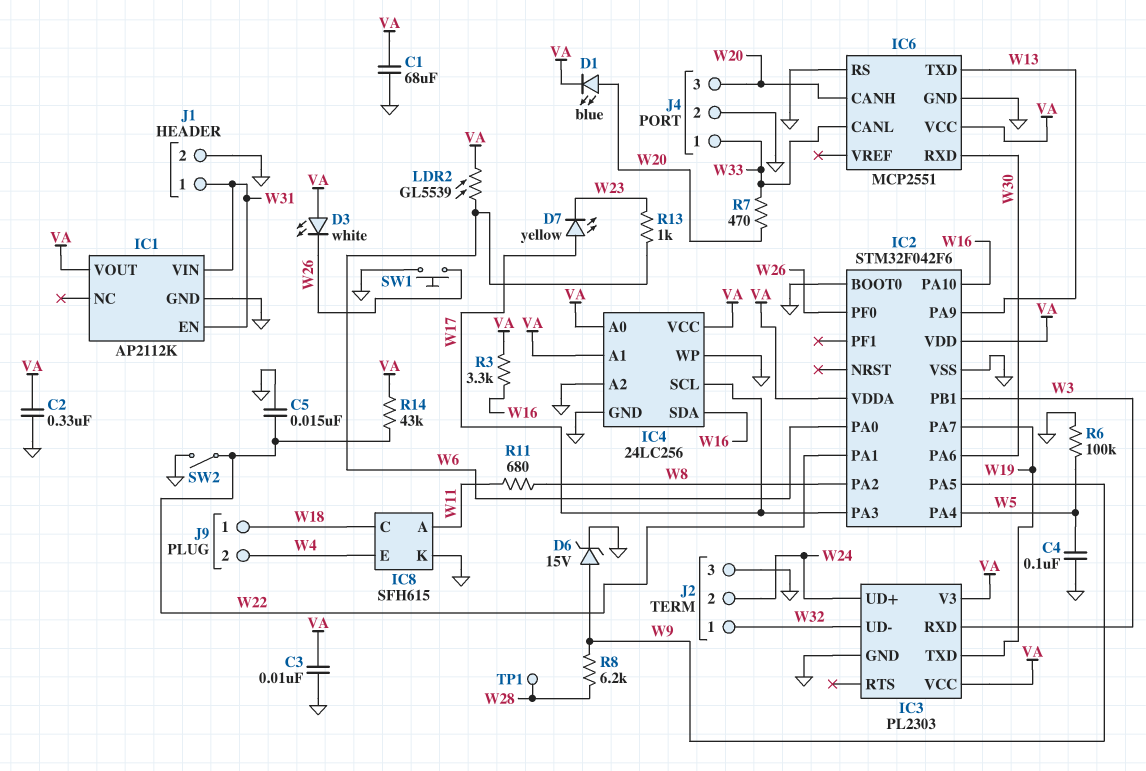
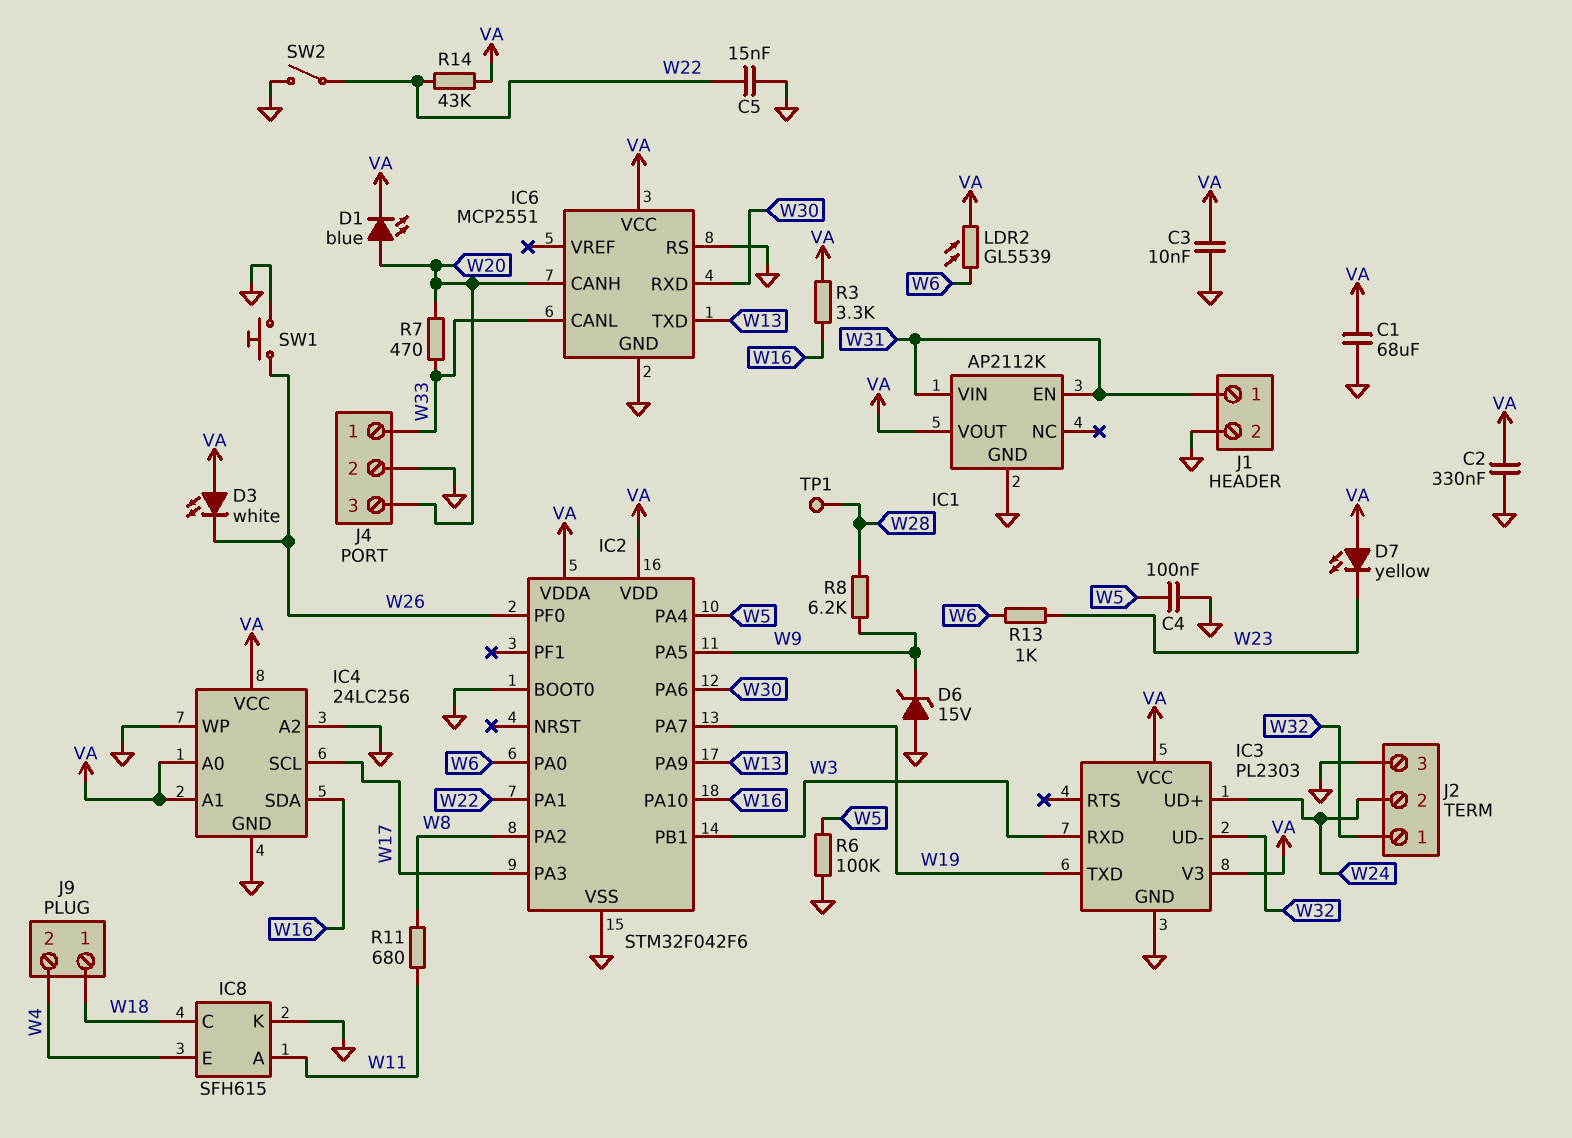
D6: zener 15V (A W9, K GND) -> zener 15V (A GND, K W9)
D7: LED yellow (A W17, K W23) -> LED yellow (A VA, K W23)

